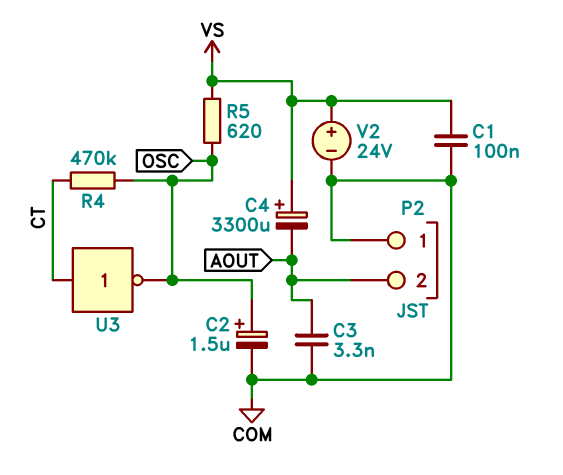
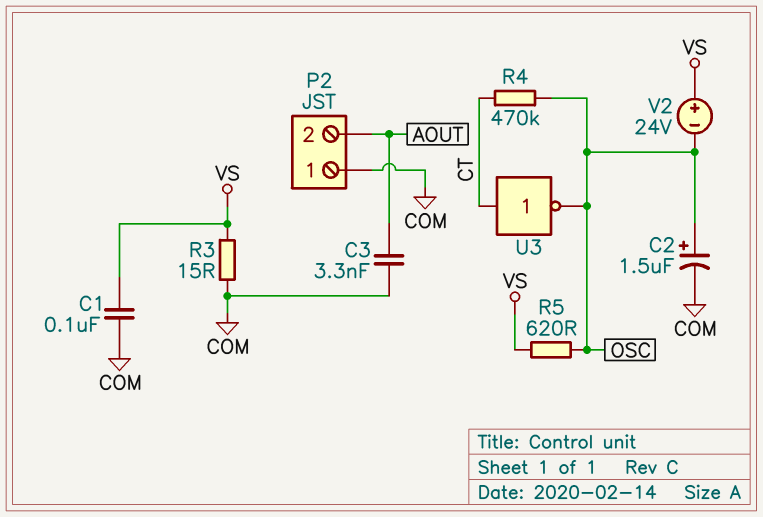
C4: 3300uF (plus VS, minus AOUT) -> none
R3: none -> 15 (COM, VS)
V2: 24V (plus VS, minus COM) -> 24V (plus VS, minus OSC)

